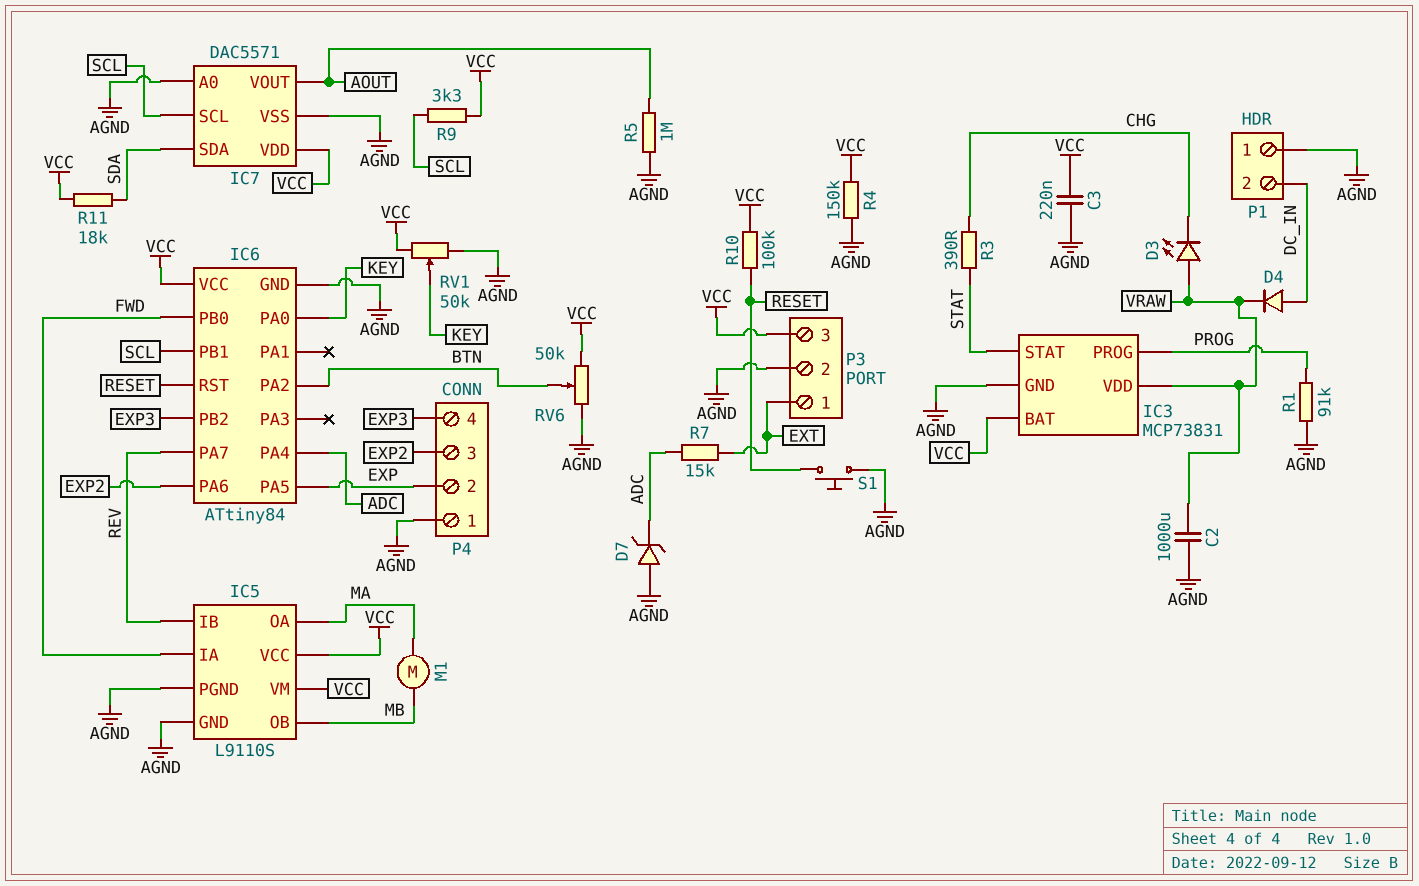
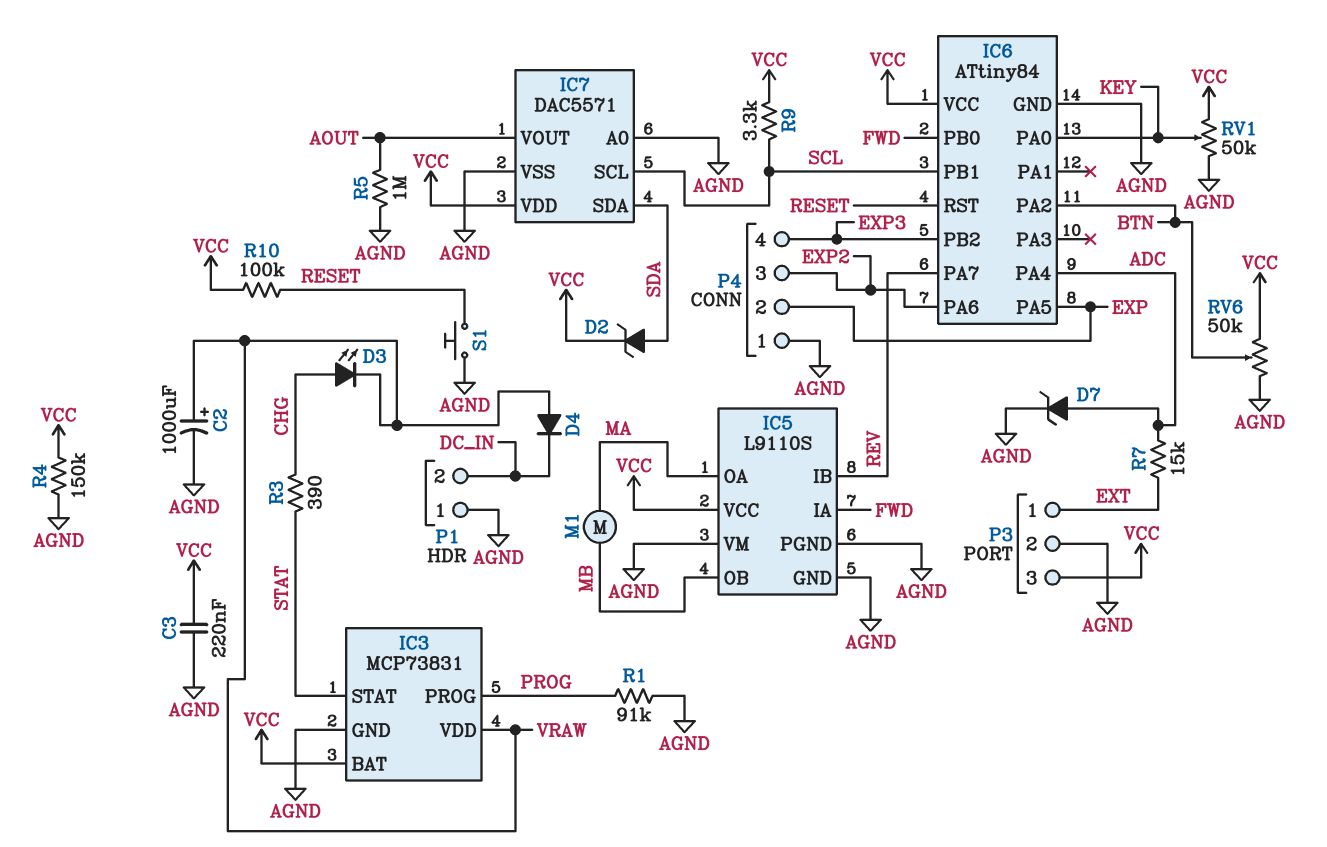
C2: 1000uF (AGND, VRAW) -> 1000uF (plus VRAW, minus AGND)
D2: none -> zener (A SDA, K VCC)
D3: LED (A VRAW, K CHG) -> LED (A CHG, K VRAW)
D4: diode (A DC_IN, K VRAW) -> diode (A VRAW, K DC_IN)
D7: zener (A AGND, K ADC) -> zener (A ADC, K AGND)
IC5 pin VM: VCC -> AGND
R11: 18k (SDA, VCC) -> none

